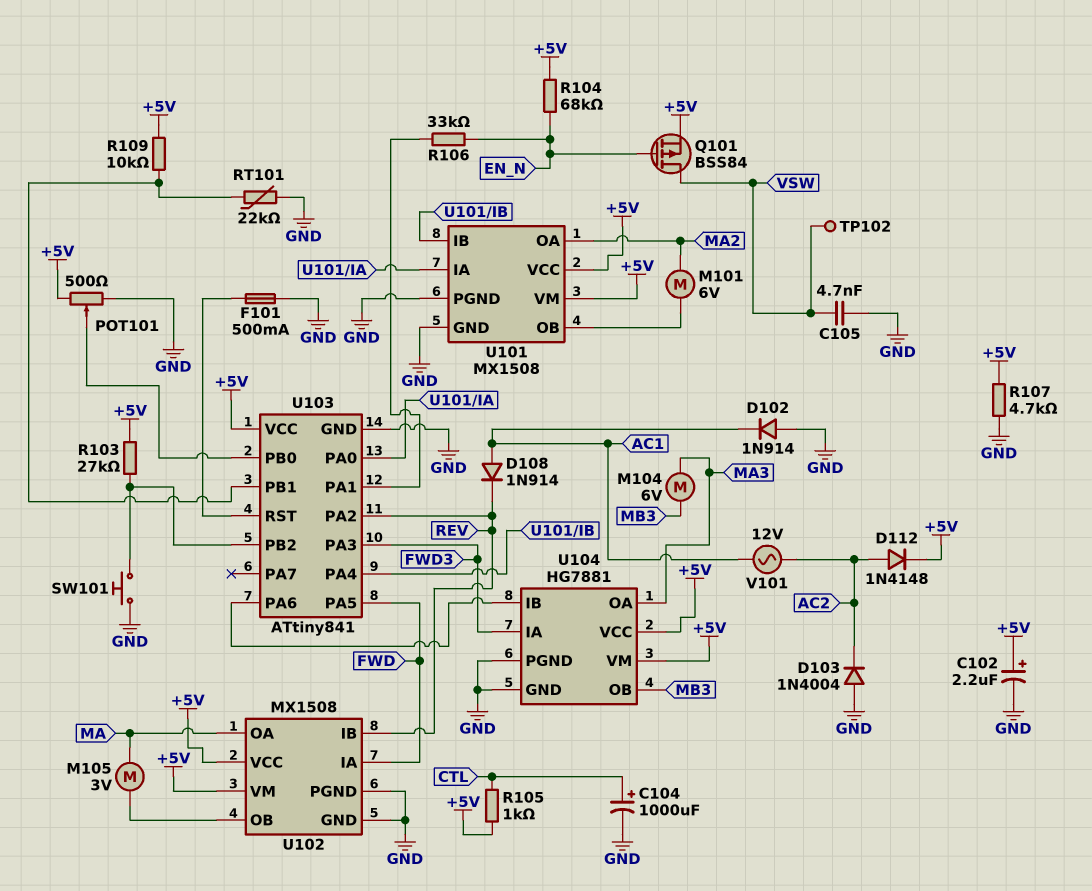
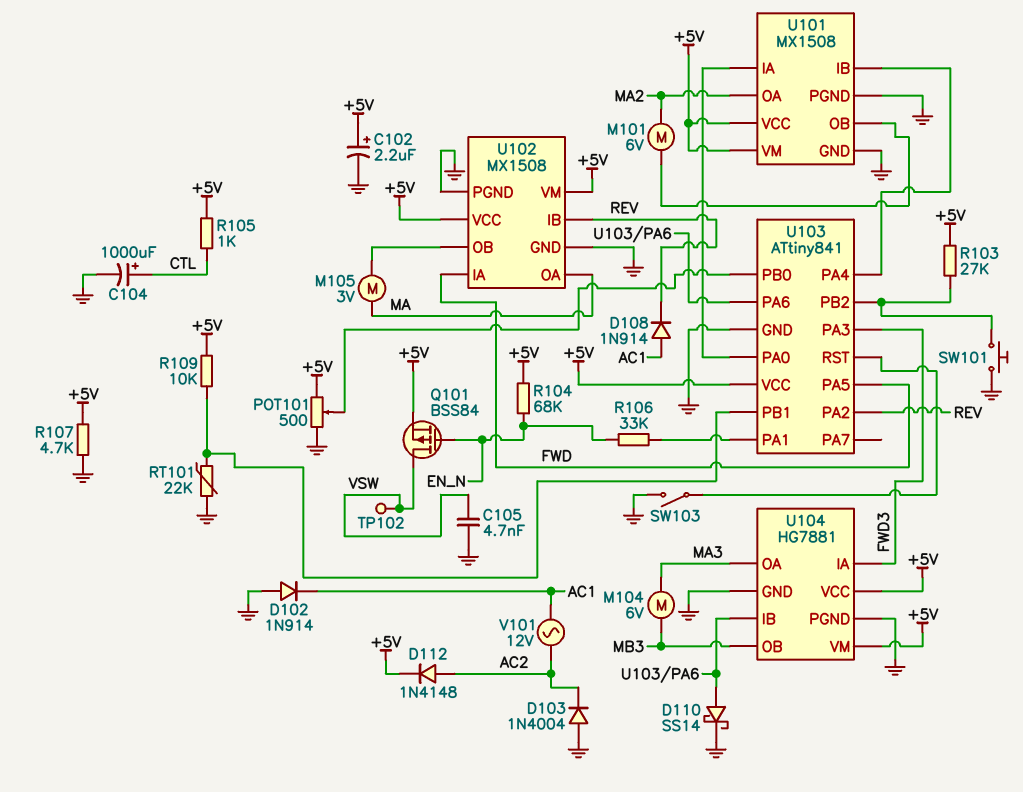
D110: none -> schottky SS14 (A U103/PA6, K GND)
F101: 500mA (GND, U103/RST) -> none
SW103: none -> switch (GND, U103/RST)

